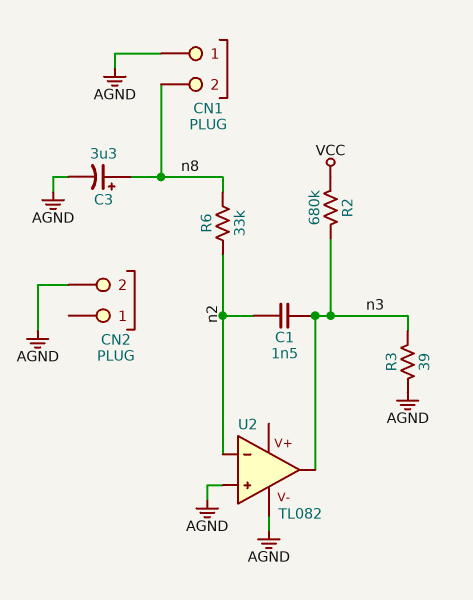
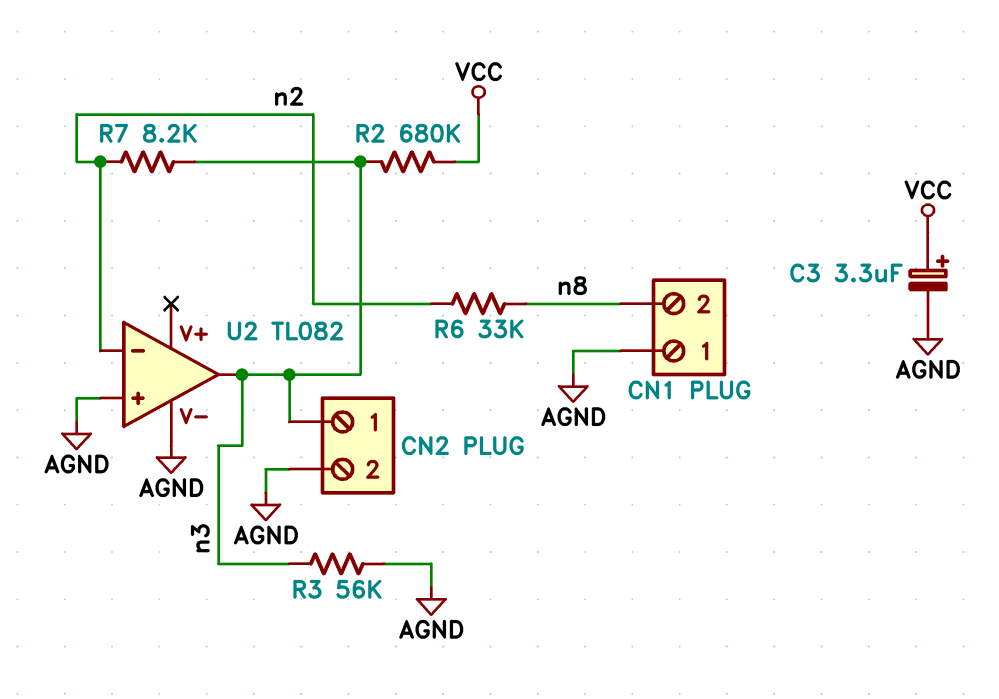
C1: 1.5nF (n2, n3) -> none
C3: 3.3uF (plus n8, minus AGND) -> 3.3uF (plus VCC, minus AGND)
CN2 pin 1: none -> n3
R3: 39 (AGND, n3) -> 56k (AGND, n3)
R7: none -> 8.2k (n2, n3)

